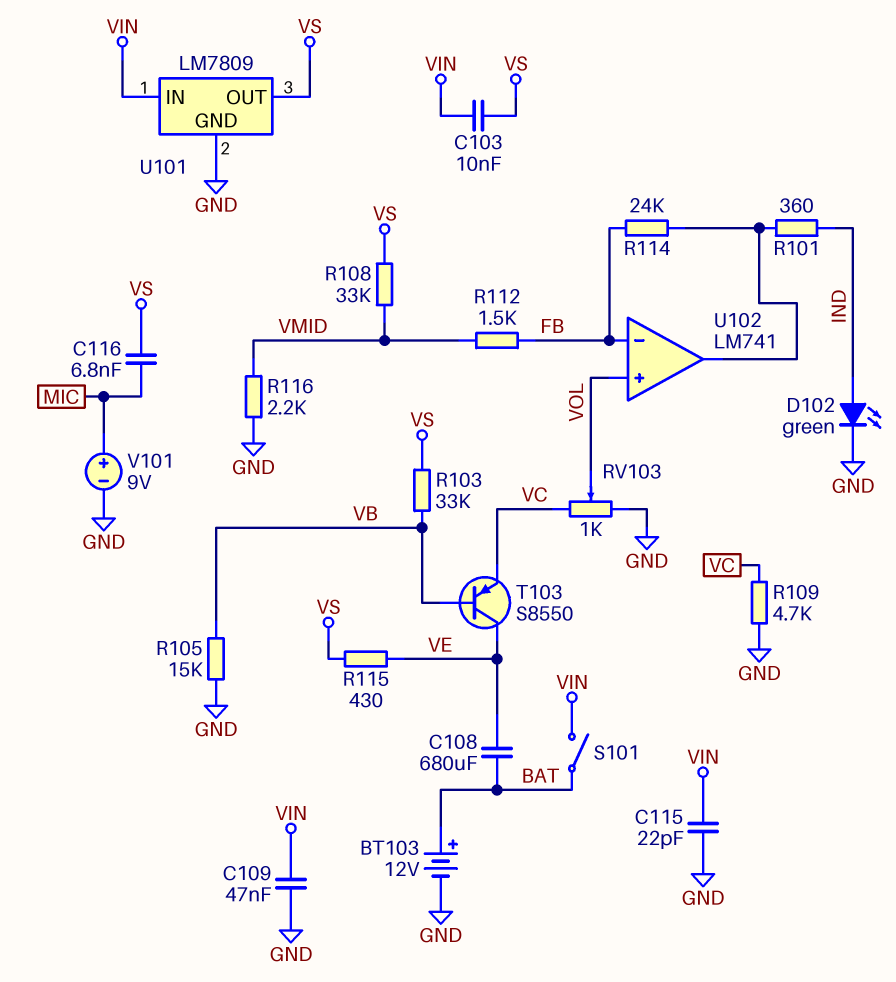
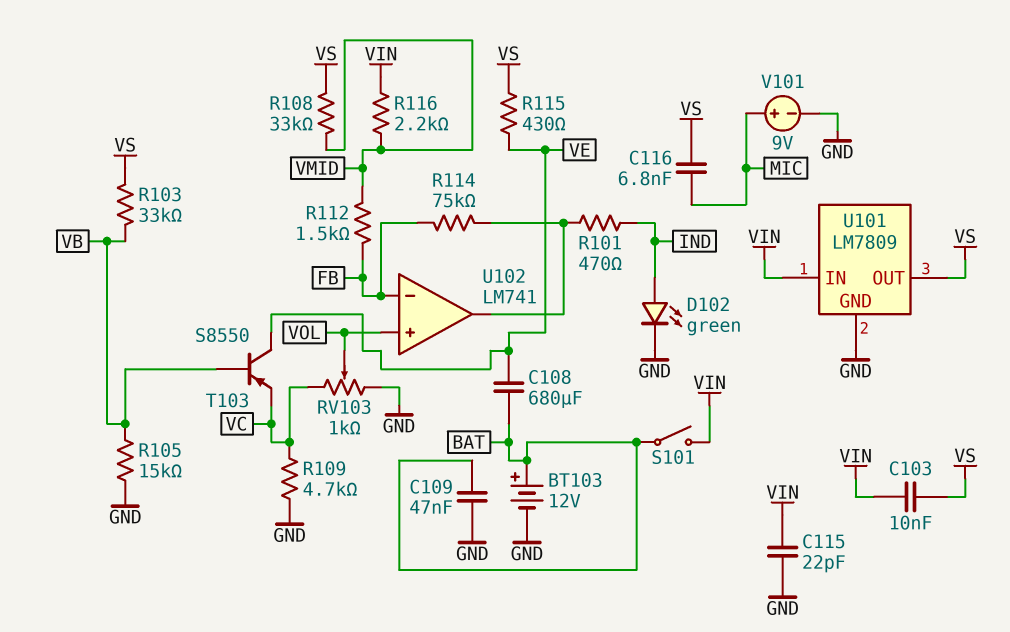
C109: 47nF (GND, VIN) -> 47nF (BAT, GND)
R101: 360 (IND, U102/out) -> 470 (IND, U102/out)
R114: 24k (FB, U102/out) -> 75k (FB, U102/out)
R116: 2.2k (GND, VMID) -> 2.2k (VIN, VMID)

